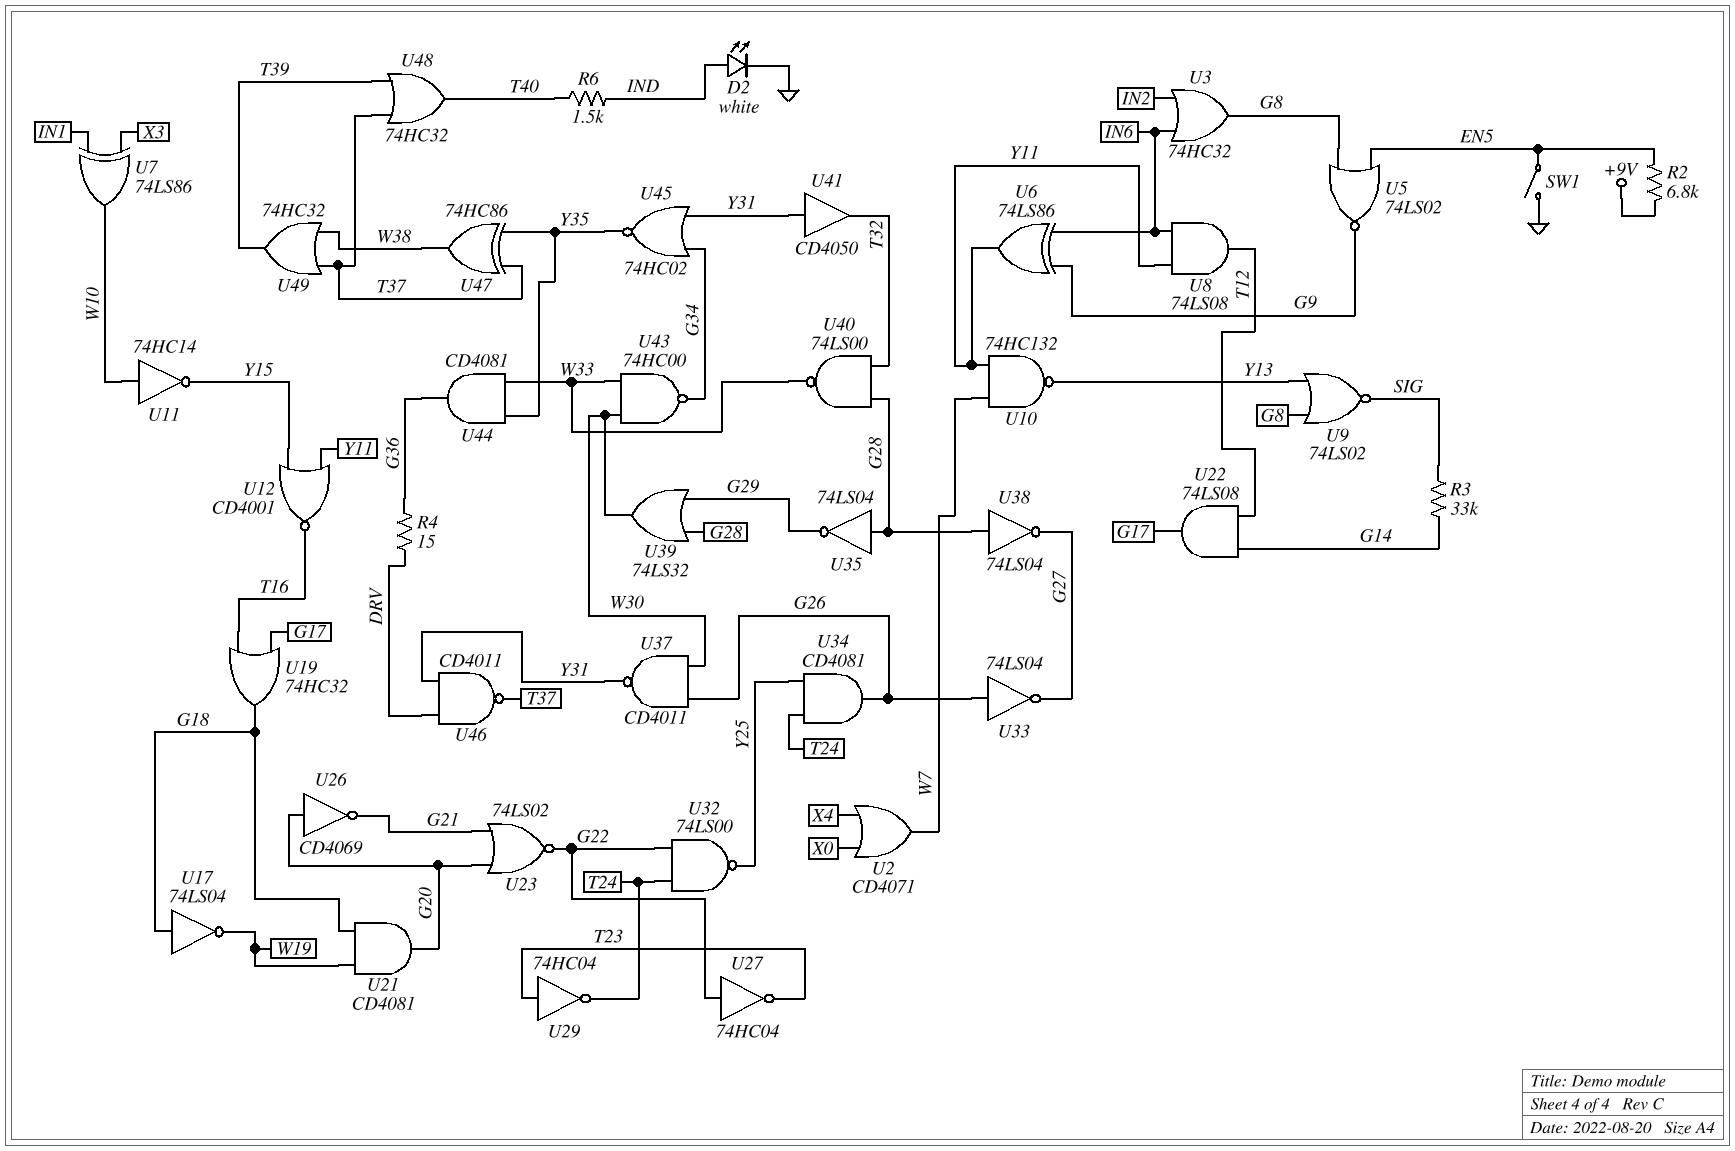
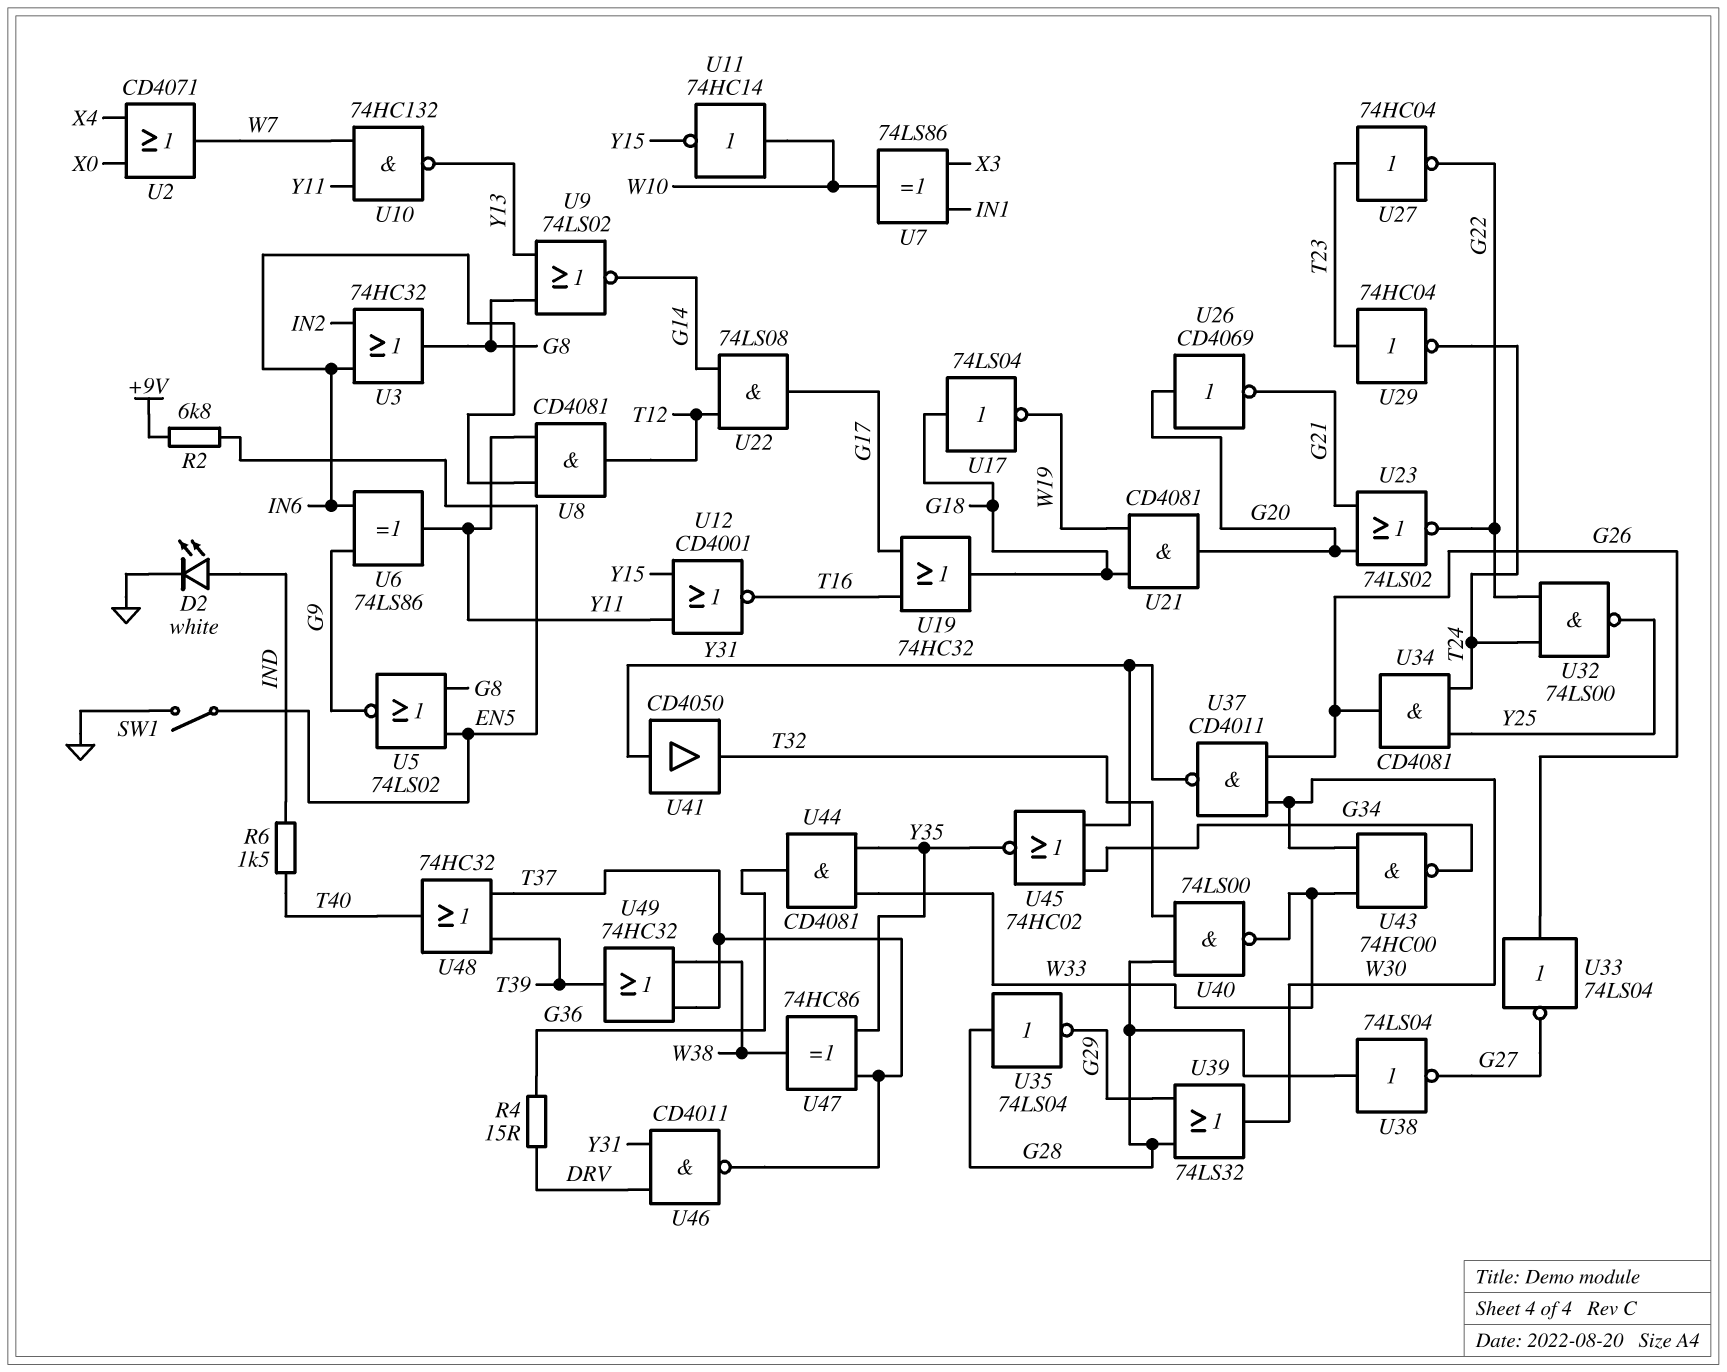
R3: 33k (G14, SIG) -> none
U8: AND 74LS08 (in IN6, in Y11, out T12) -> AND CD4081 (in IN6, in Y11, out T12)
U9: NOR 74LS02 (in G8, in Y13, out SIG) -> NOR 74LS02 (in G8, in Y13, out G14)
U27: NOT 74HC04 (in G22, out T23) -> NOT 74HC04 (in T23, out G22)

